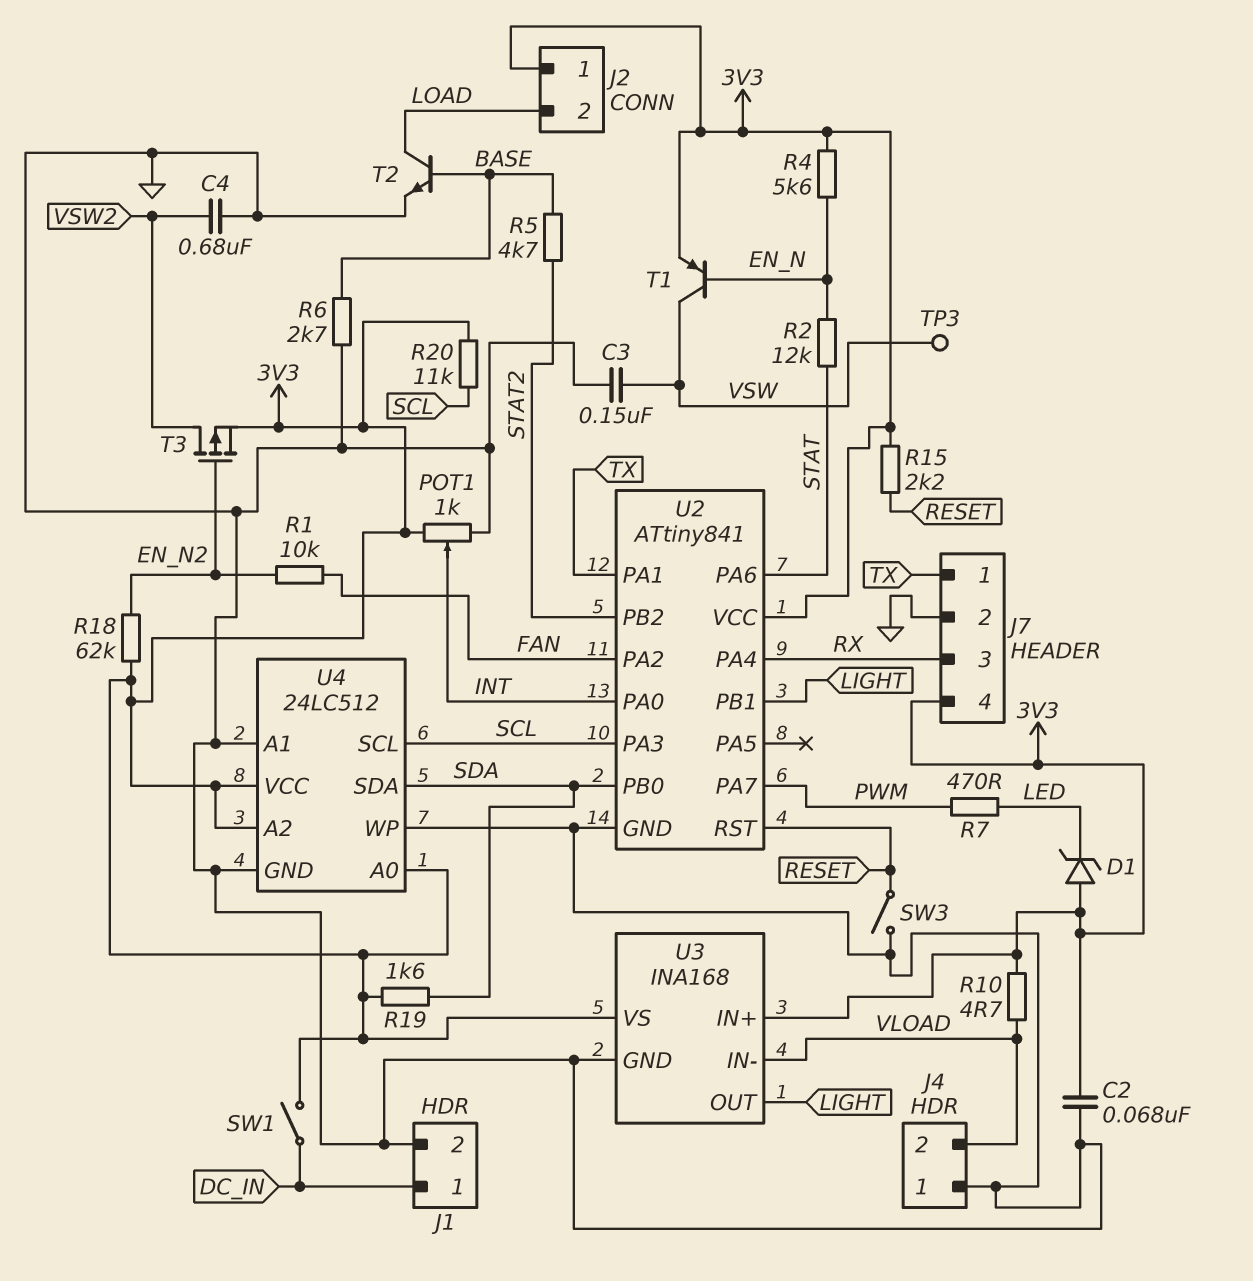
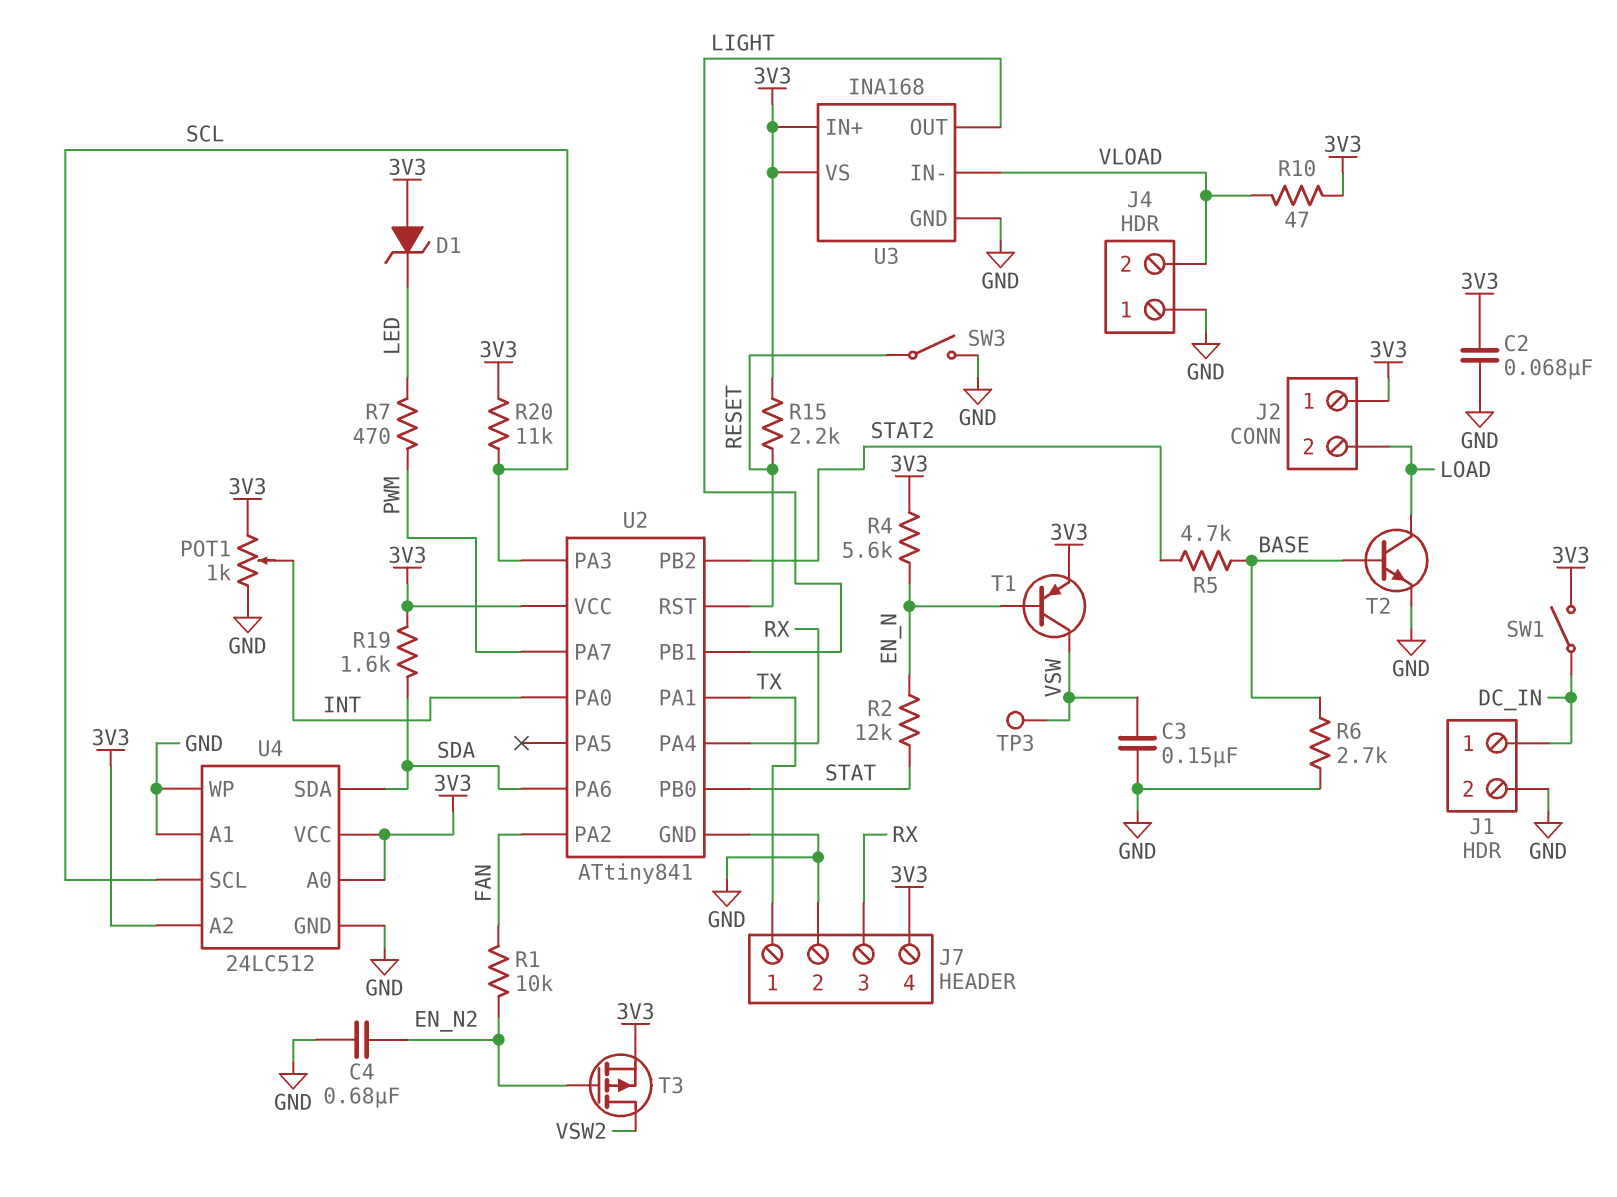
C4: 680nF (GND, VSW2) -> 680nF (EN_N2, GND)
R10: 4.7 (3V3, VLOAD) -> 47 (3V3, VLOAD)
R18: 62k (3V3, EN_N2) -> none
U2 pin PA6: STAT -> SDA
U2 pin PB0: SDA -> STAT

